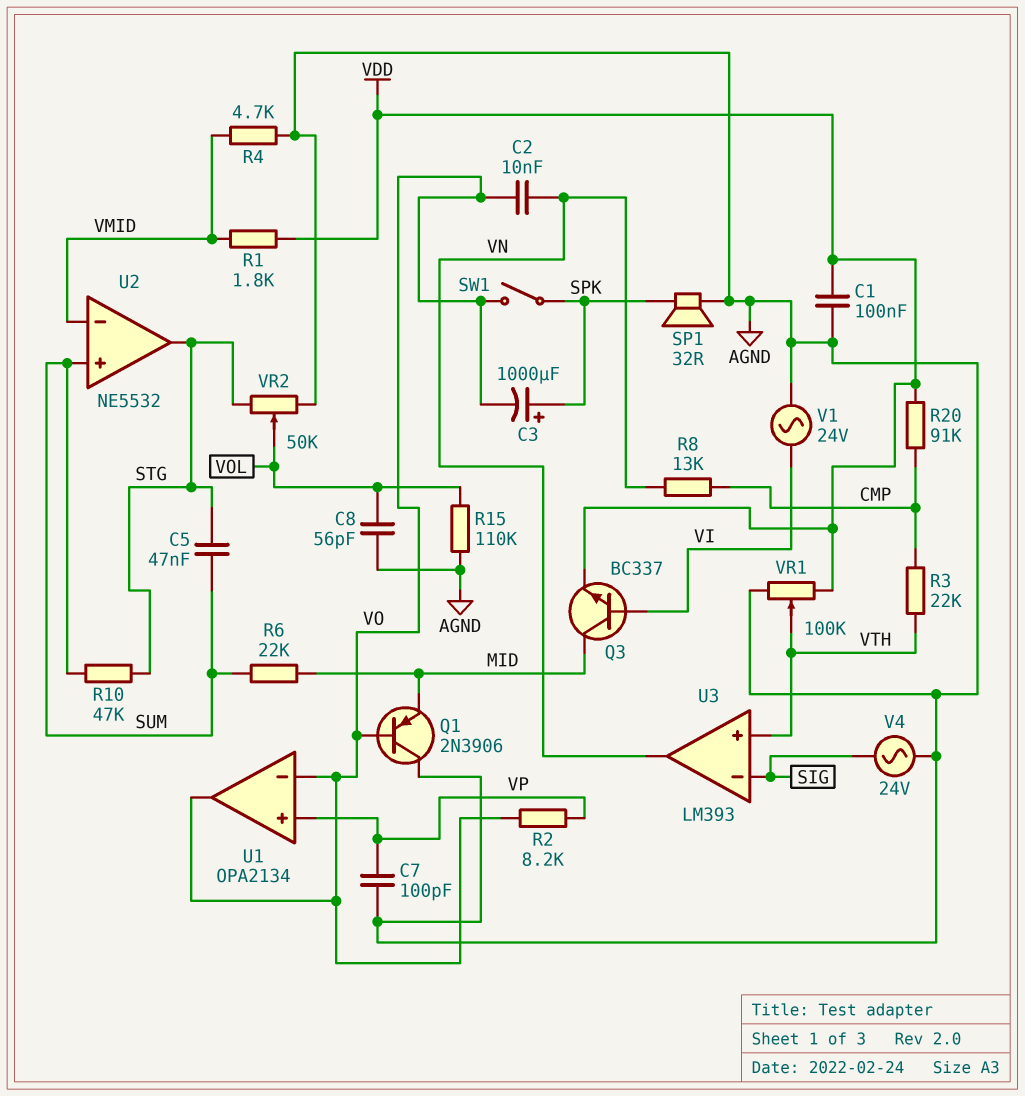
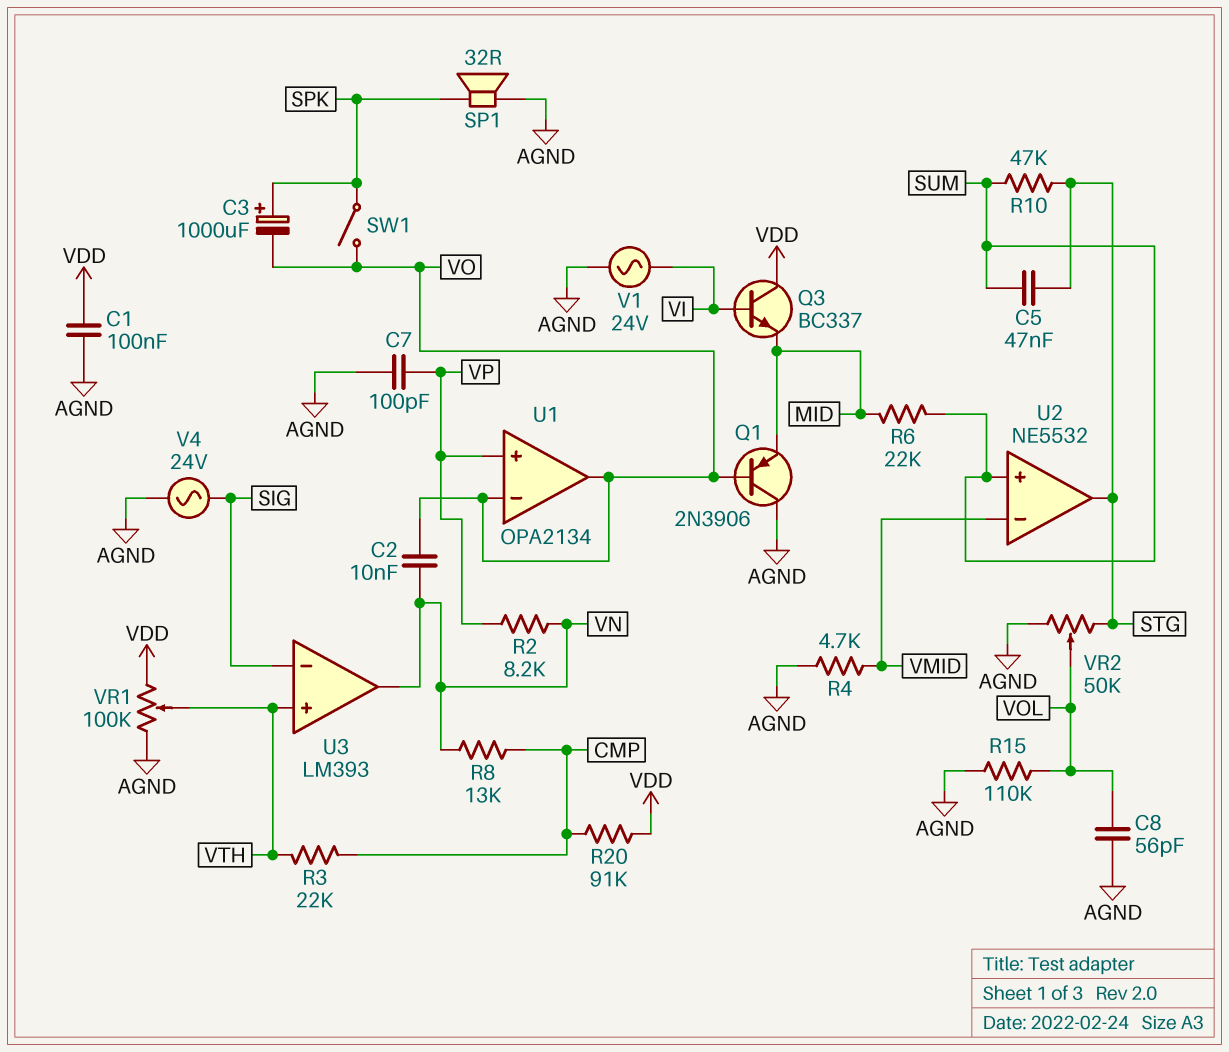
Q3: NPN BC337 (B VI, C MID, E VDD) -> NPN BC337 (B VI, C VDD, E MID)
R1: 1.8k (VDD, VMID) -> none
R2: 8.2k (VO, VP) -> 8.2k (VN, VP)

